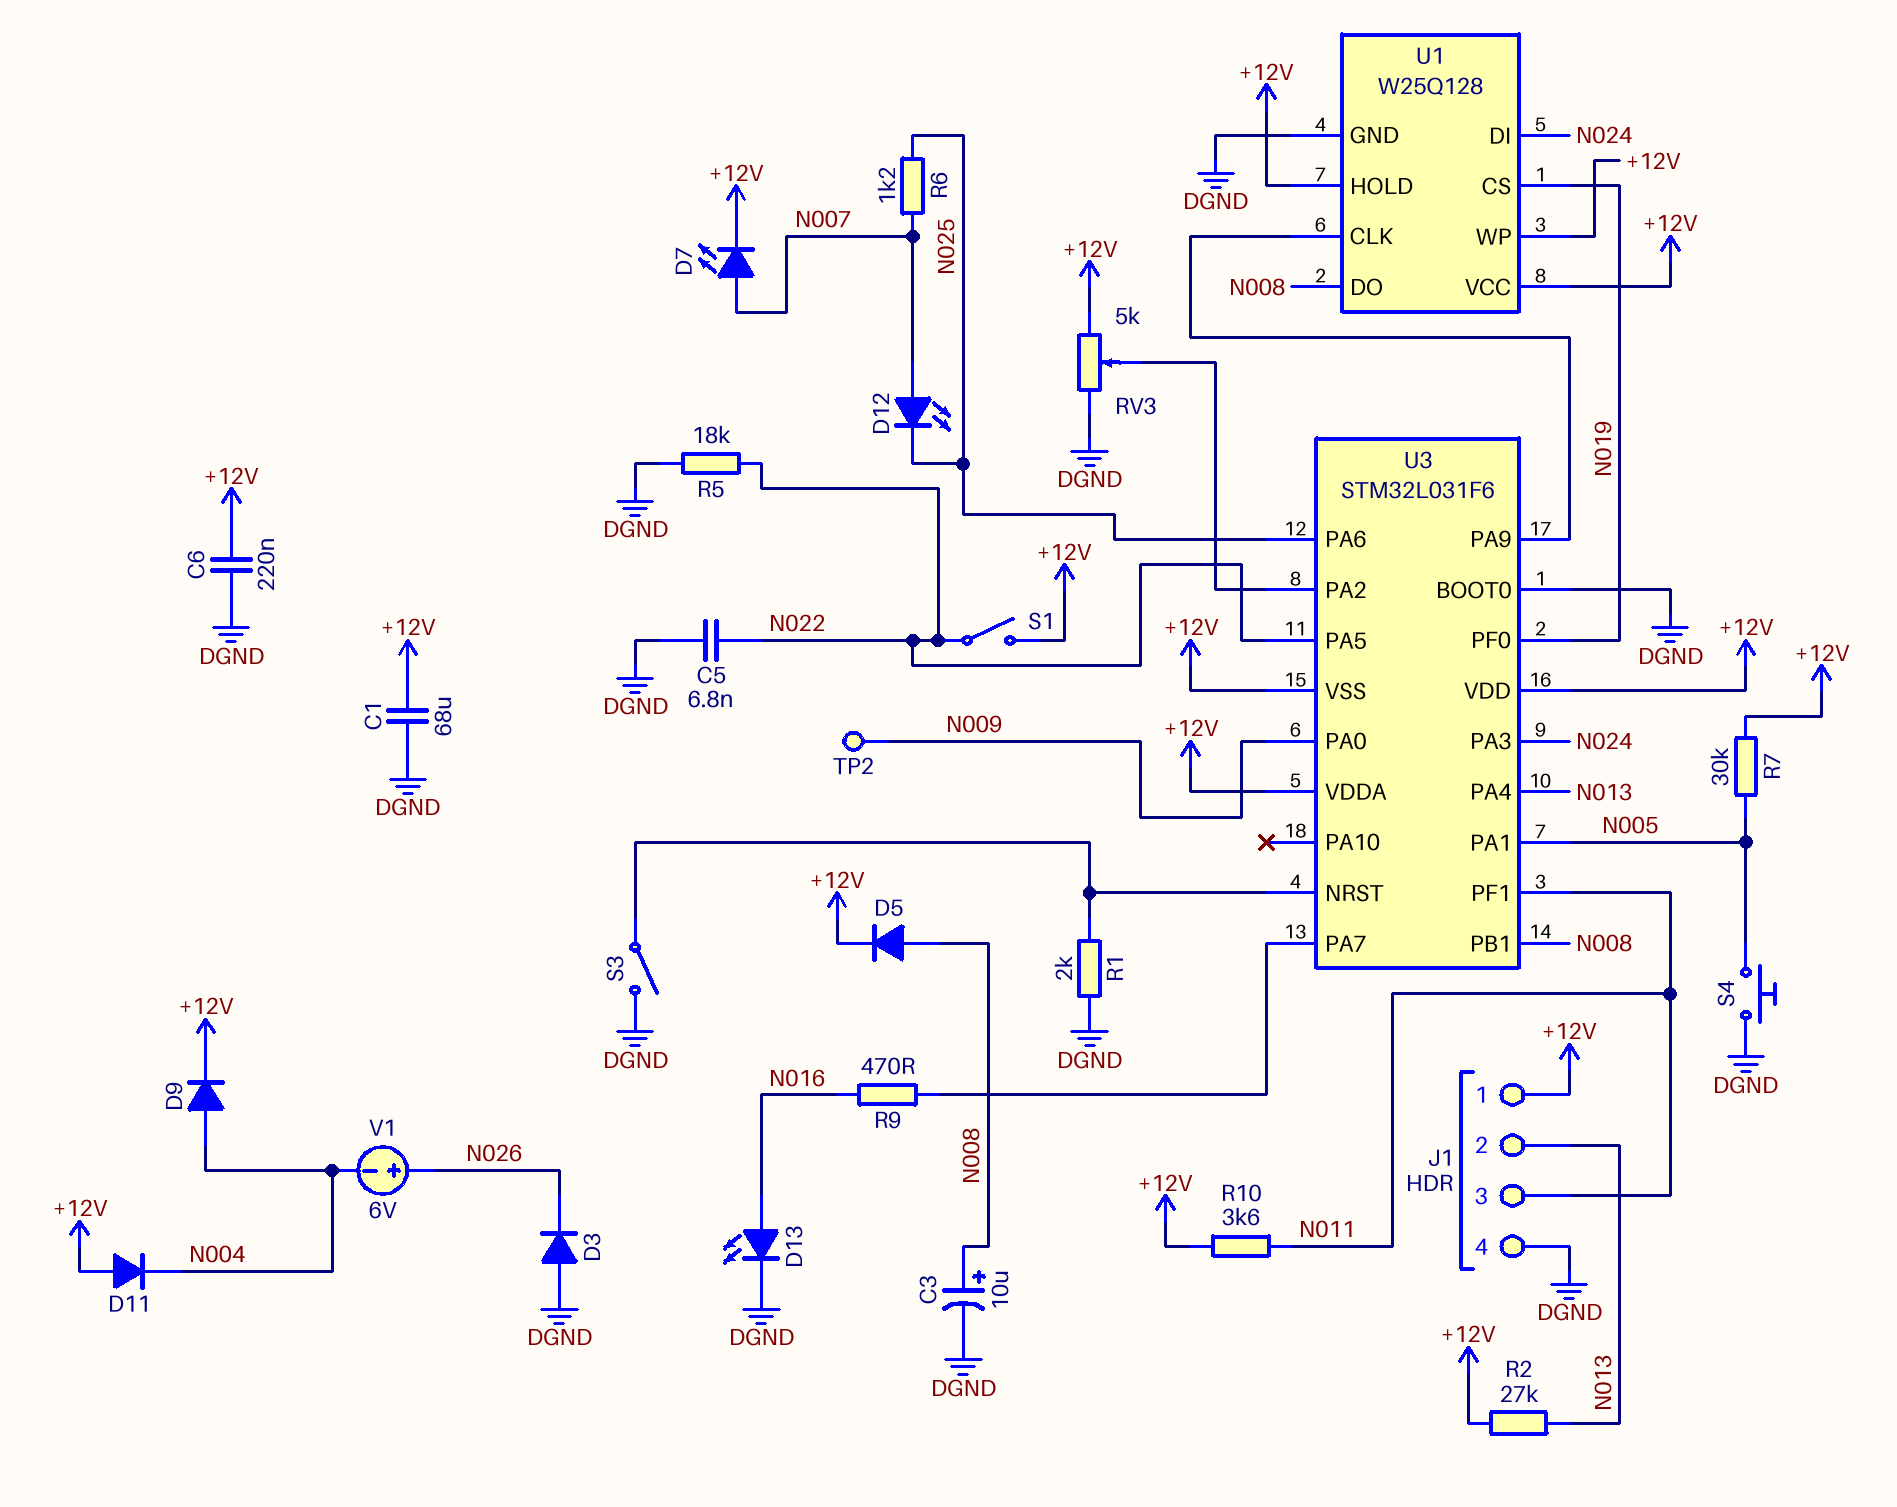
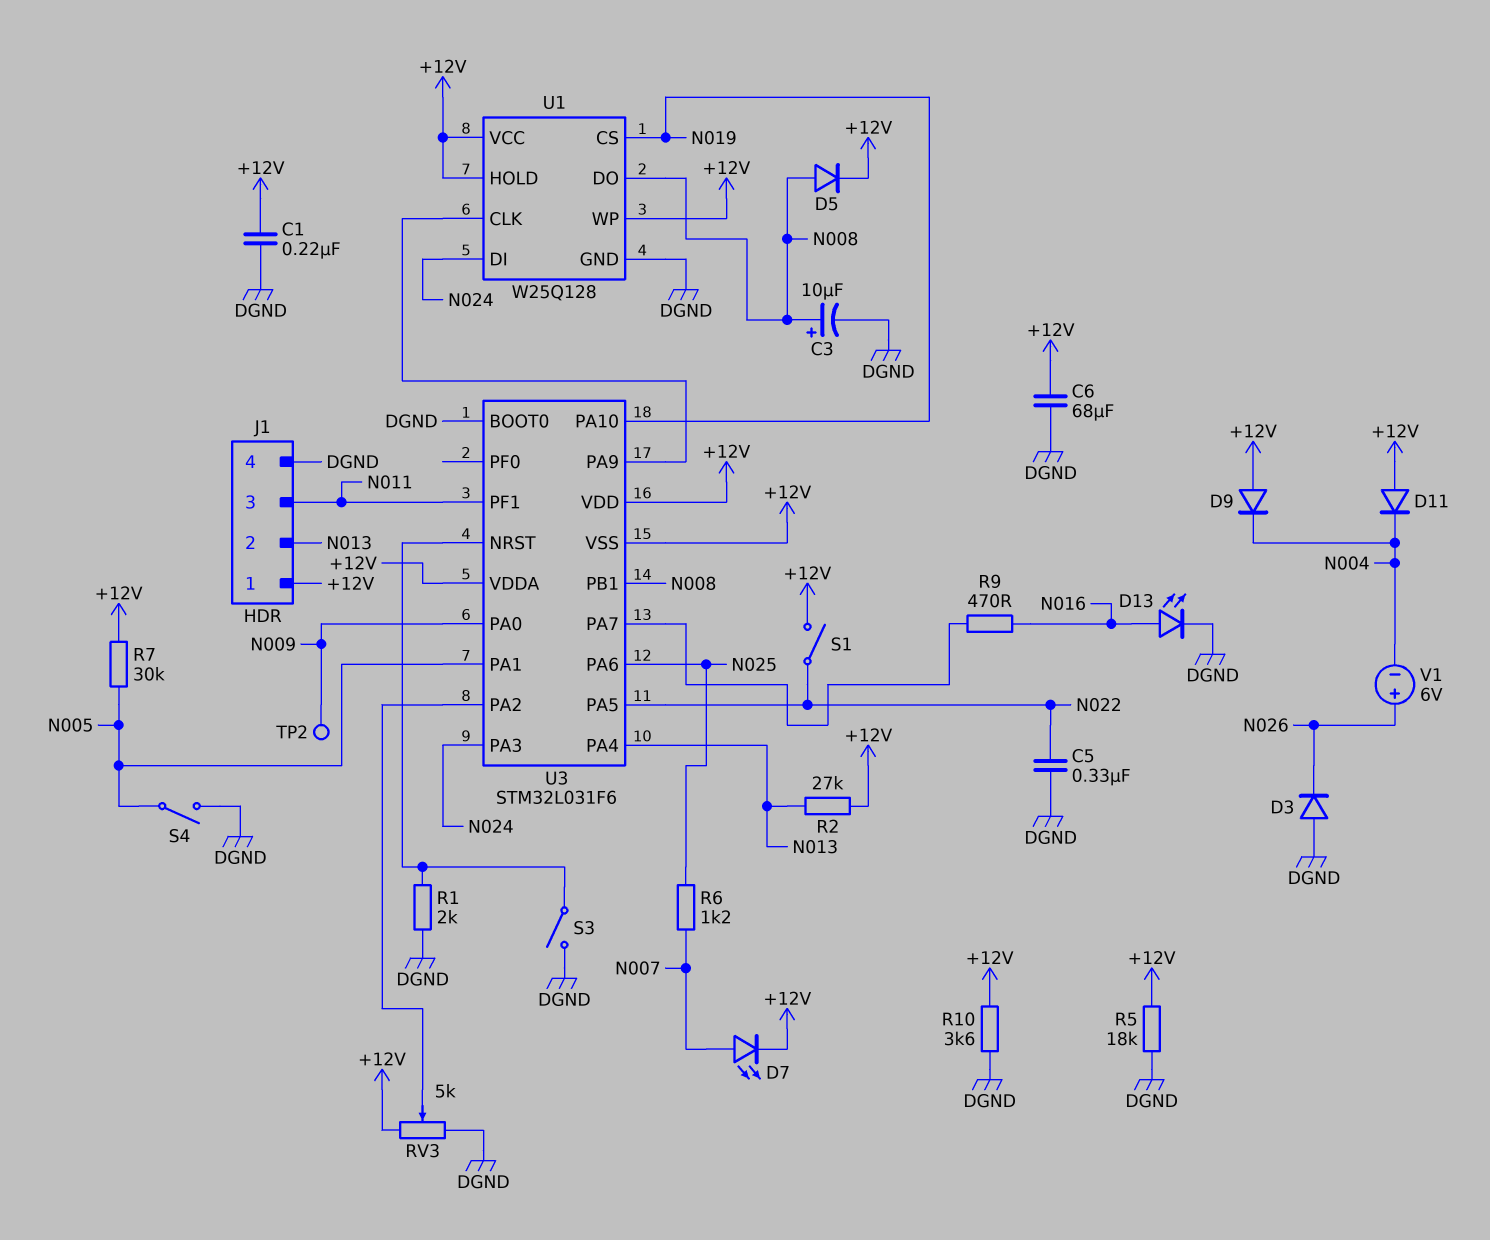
C1: 68uF (+12V, DGND) -> 220nF (+12V, DGND)
C5: 6.8nF (DGND, N022) -> 330nF (DGND, N022)
C6: 220nF (+12V, DGND) -> 68uF (+12V, DGND)
D9: diode (A N004, K +12V) -> diode (A +12V, K N004)
D12: LED (A N007, K N025) -> none
R5: 18k (DGND, N022) -> 18k (+12V, DGND)
R10: 3.6k (+12V, N011) -> 3.6k (+12V, DGND)
S4: button (DGND, N005) -> switch (DGND, N005)
U3 pin PA10: none -> N019
U3 pin PF0: N019 -> none

